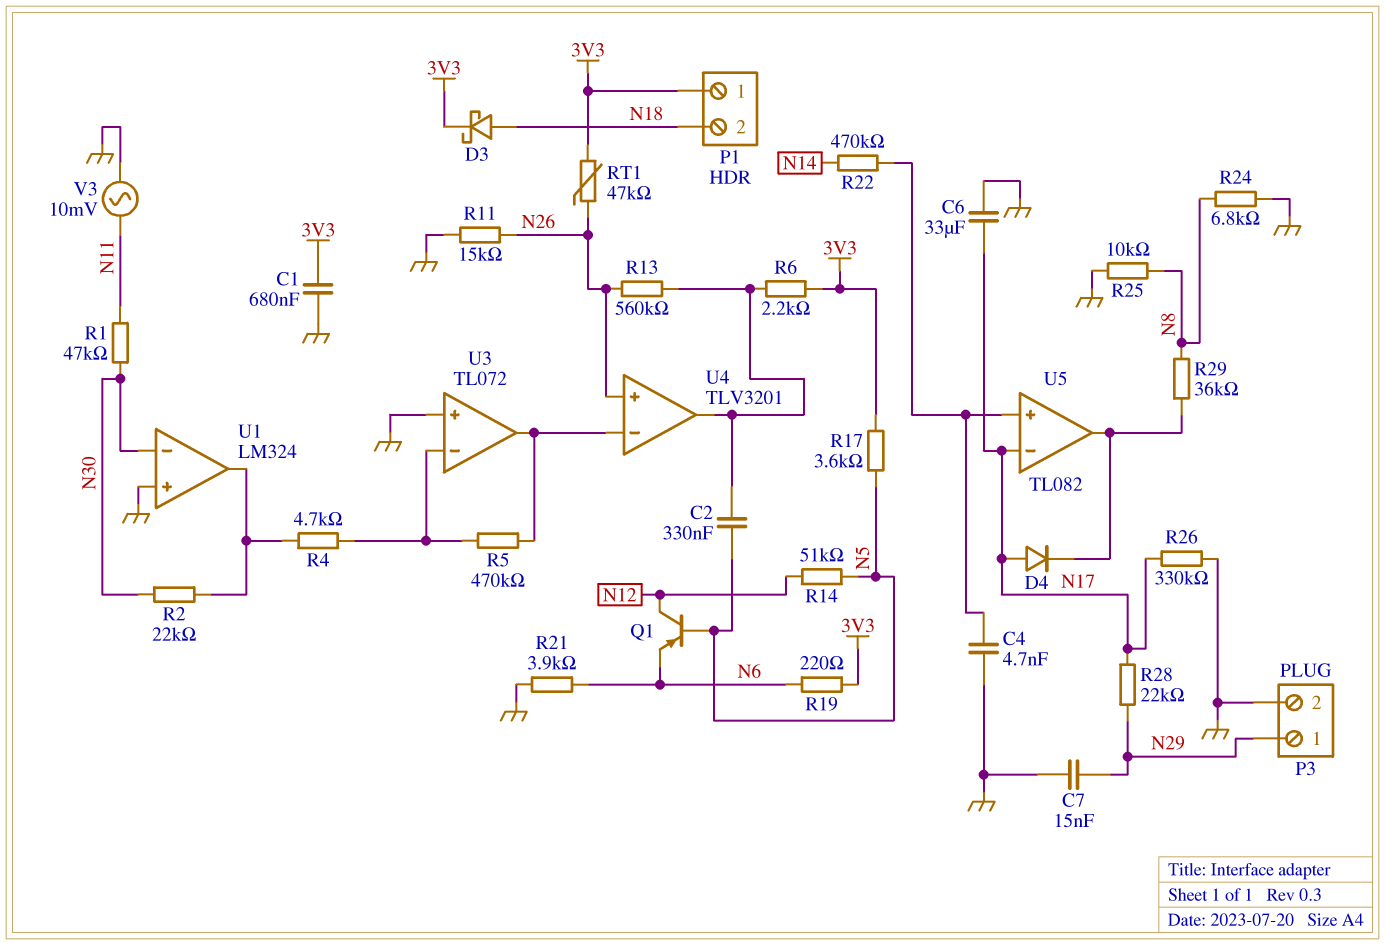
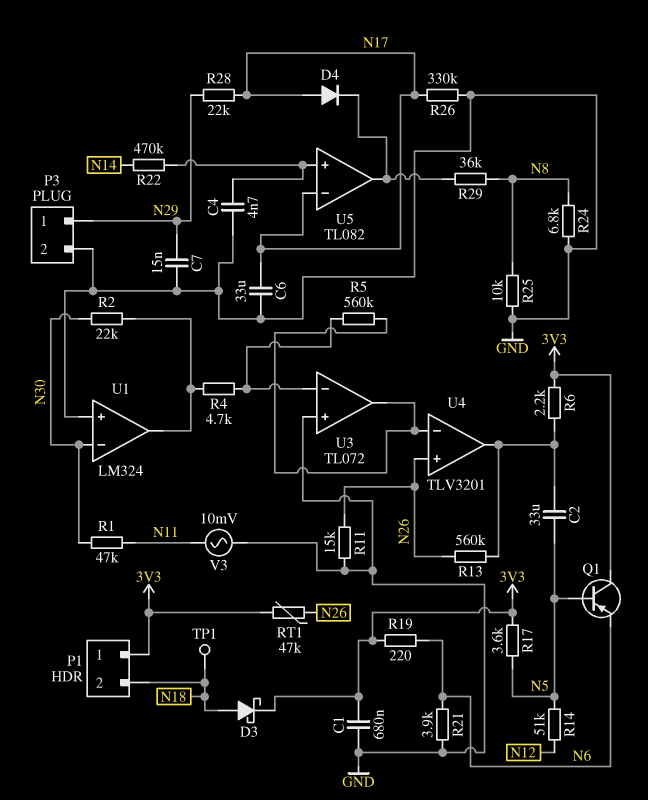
C2: 330nF (N5, U4/out) -> 33uF (N5, U4/out)
Q1: PNP (B N5, C N12, E N6) -> PNP (B N5, C 3V3, E N6)
R5: 470k (U3/in-, U3/out) -> 560k (U3/in-, U3/out)
TP1: none -> test point (N18)

